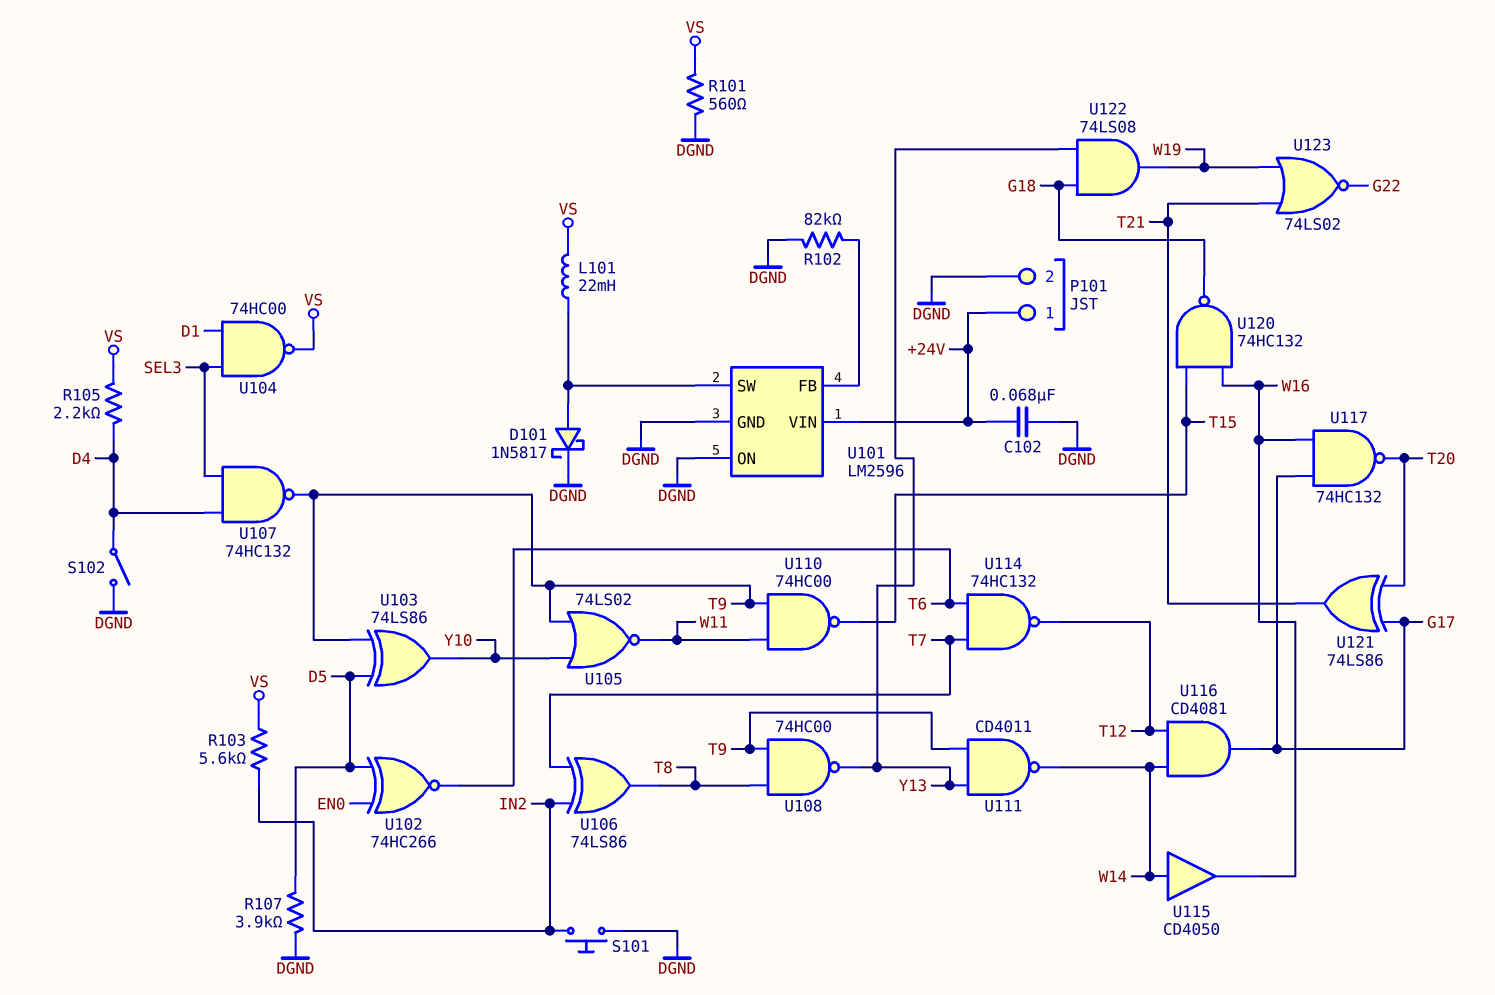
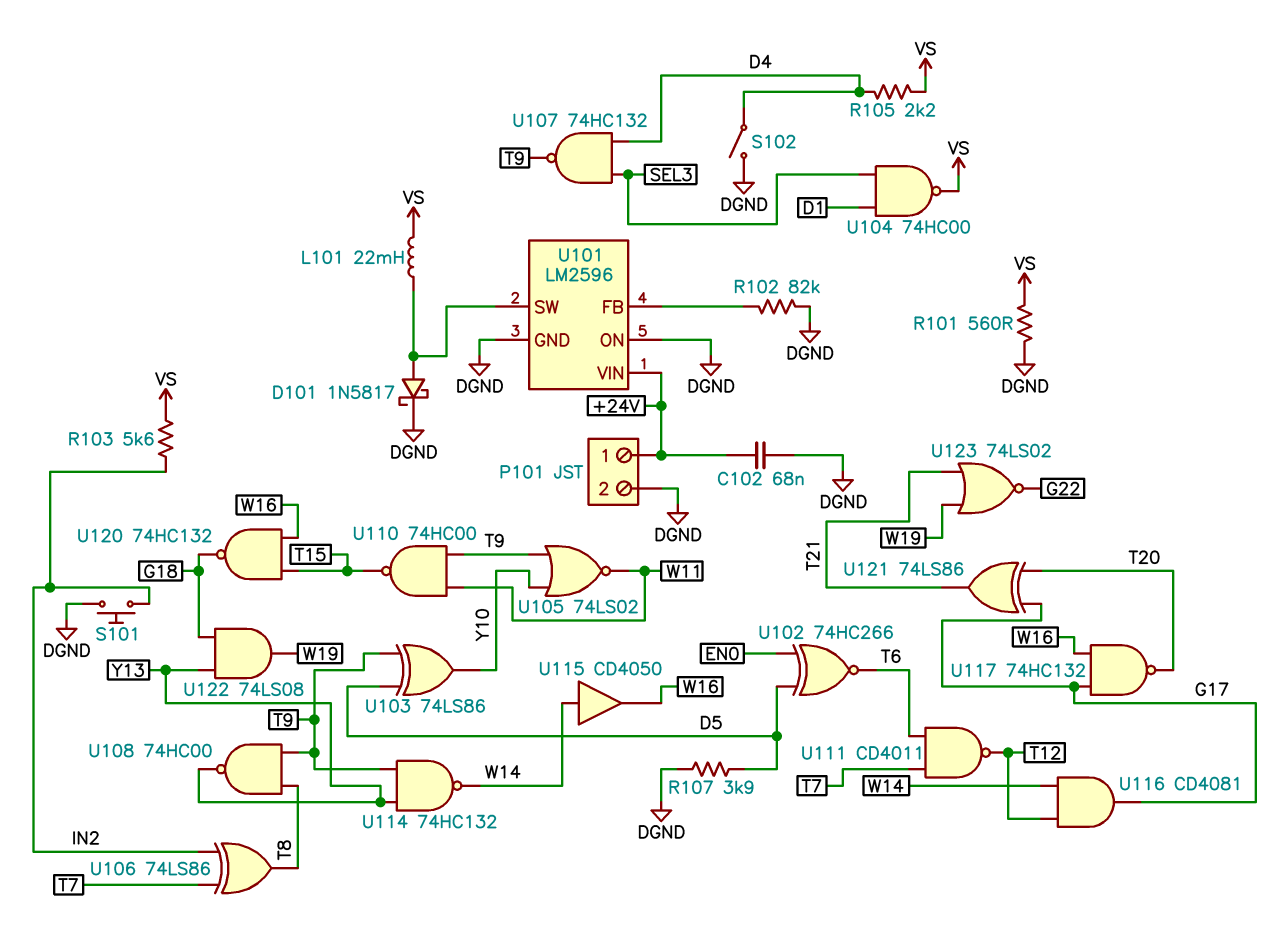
U111: NAND CD4011 (in T9, in Y13, out W14) -> NAND CD4011 (in T6, in T7, out T12)
U114: NAND 74HC132 (in T6, in T7, out T12) -> NAND 74HC132 (in T9, in Y13, out W14)

